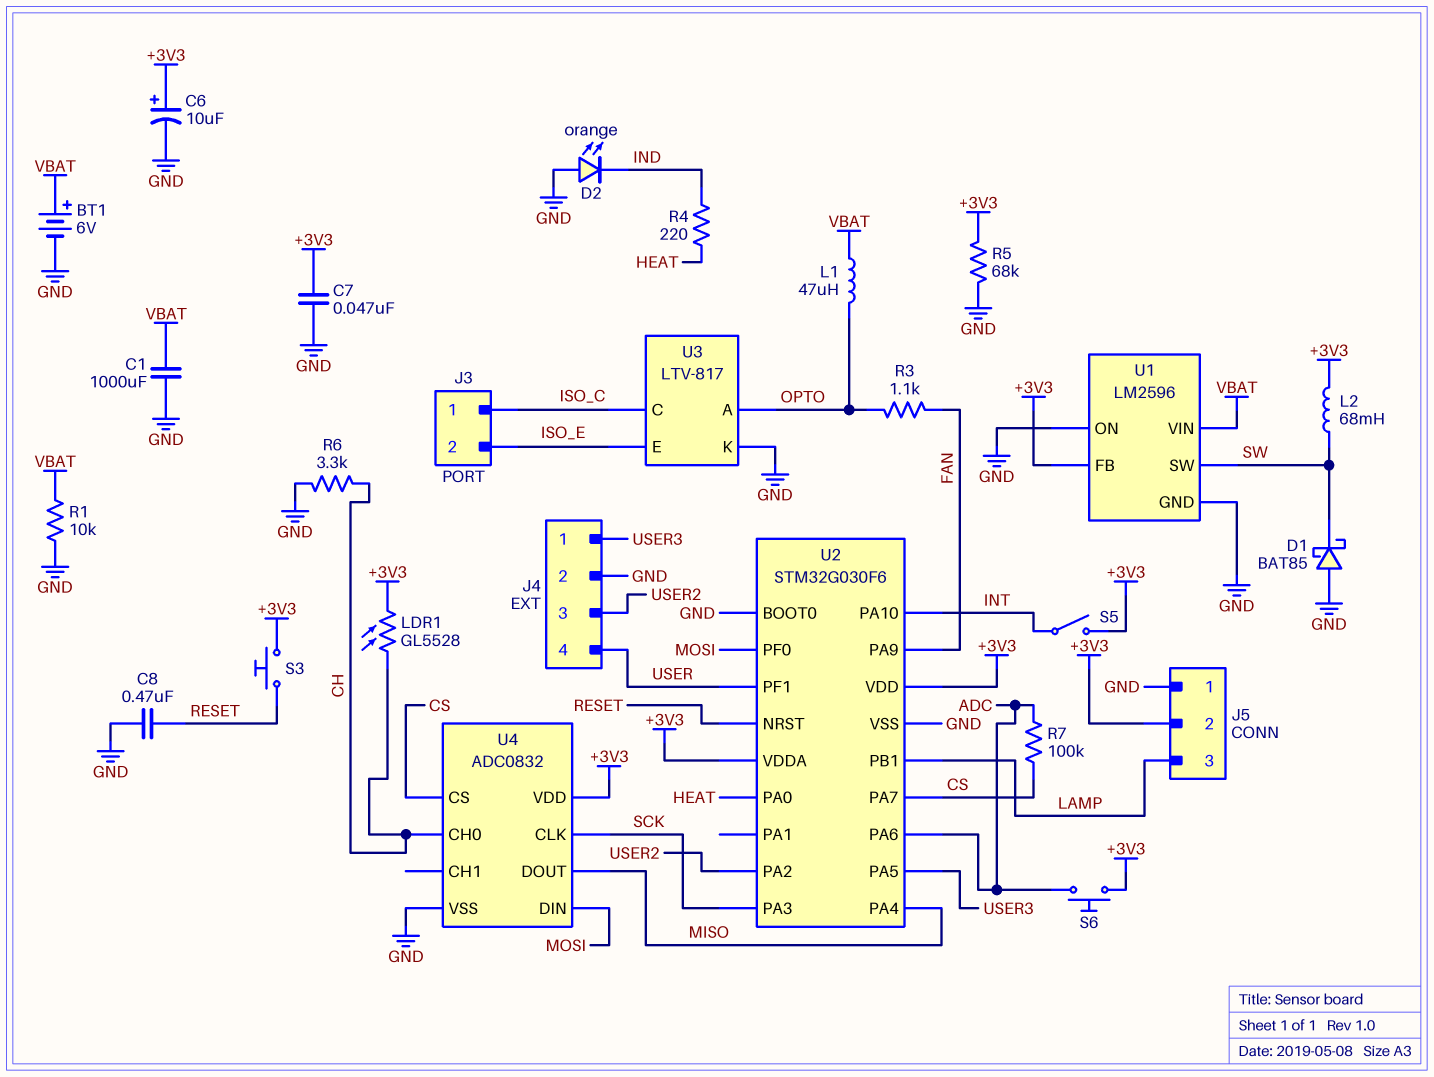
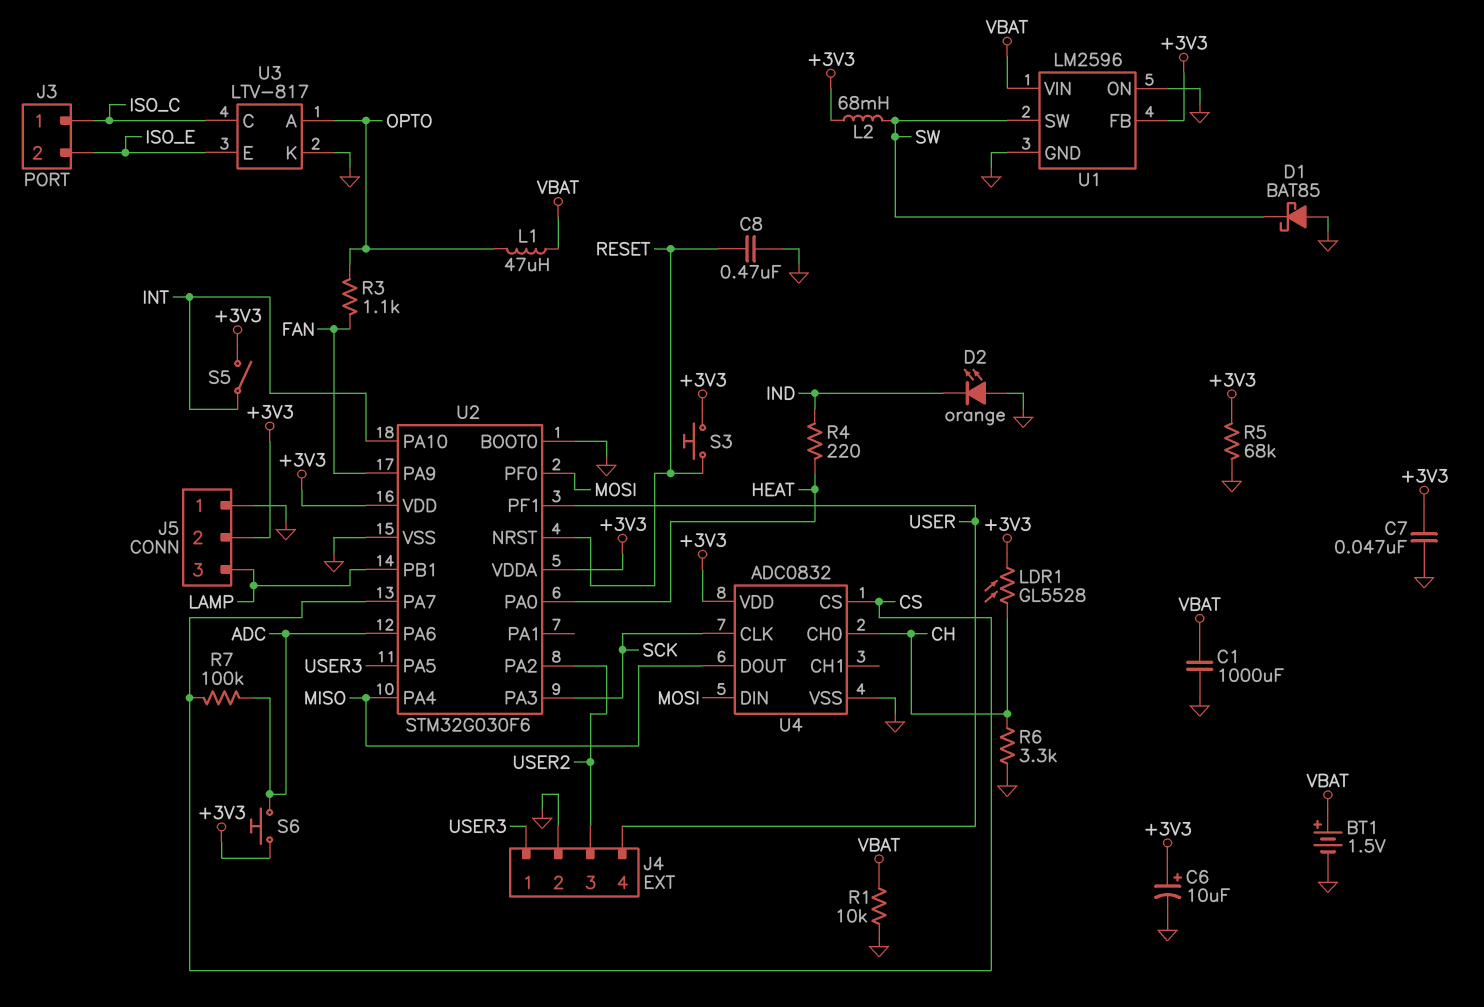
BT1: 6V (plus VBAT, minus GND) -> 1.5V (plus VBAT, minus GND)

